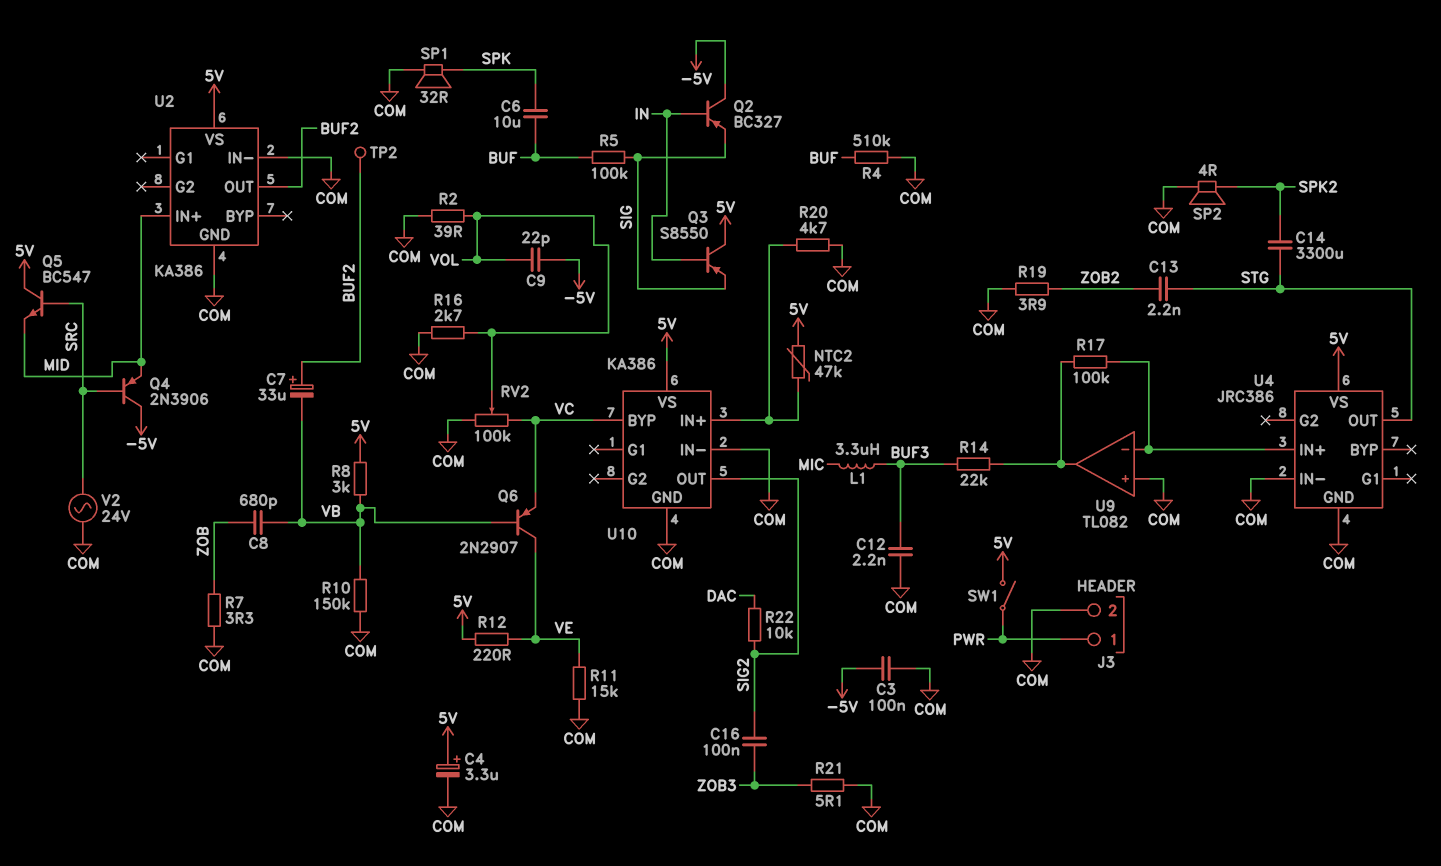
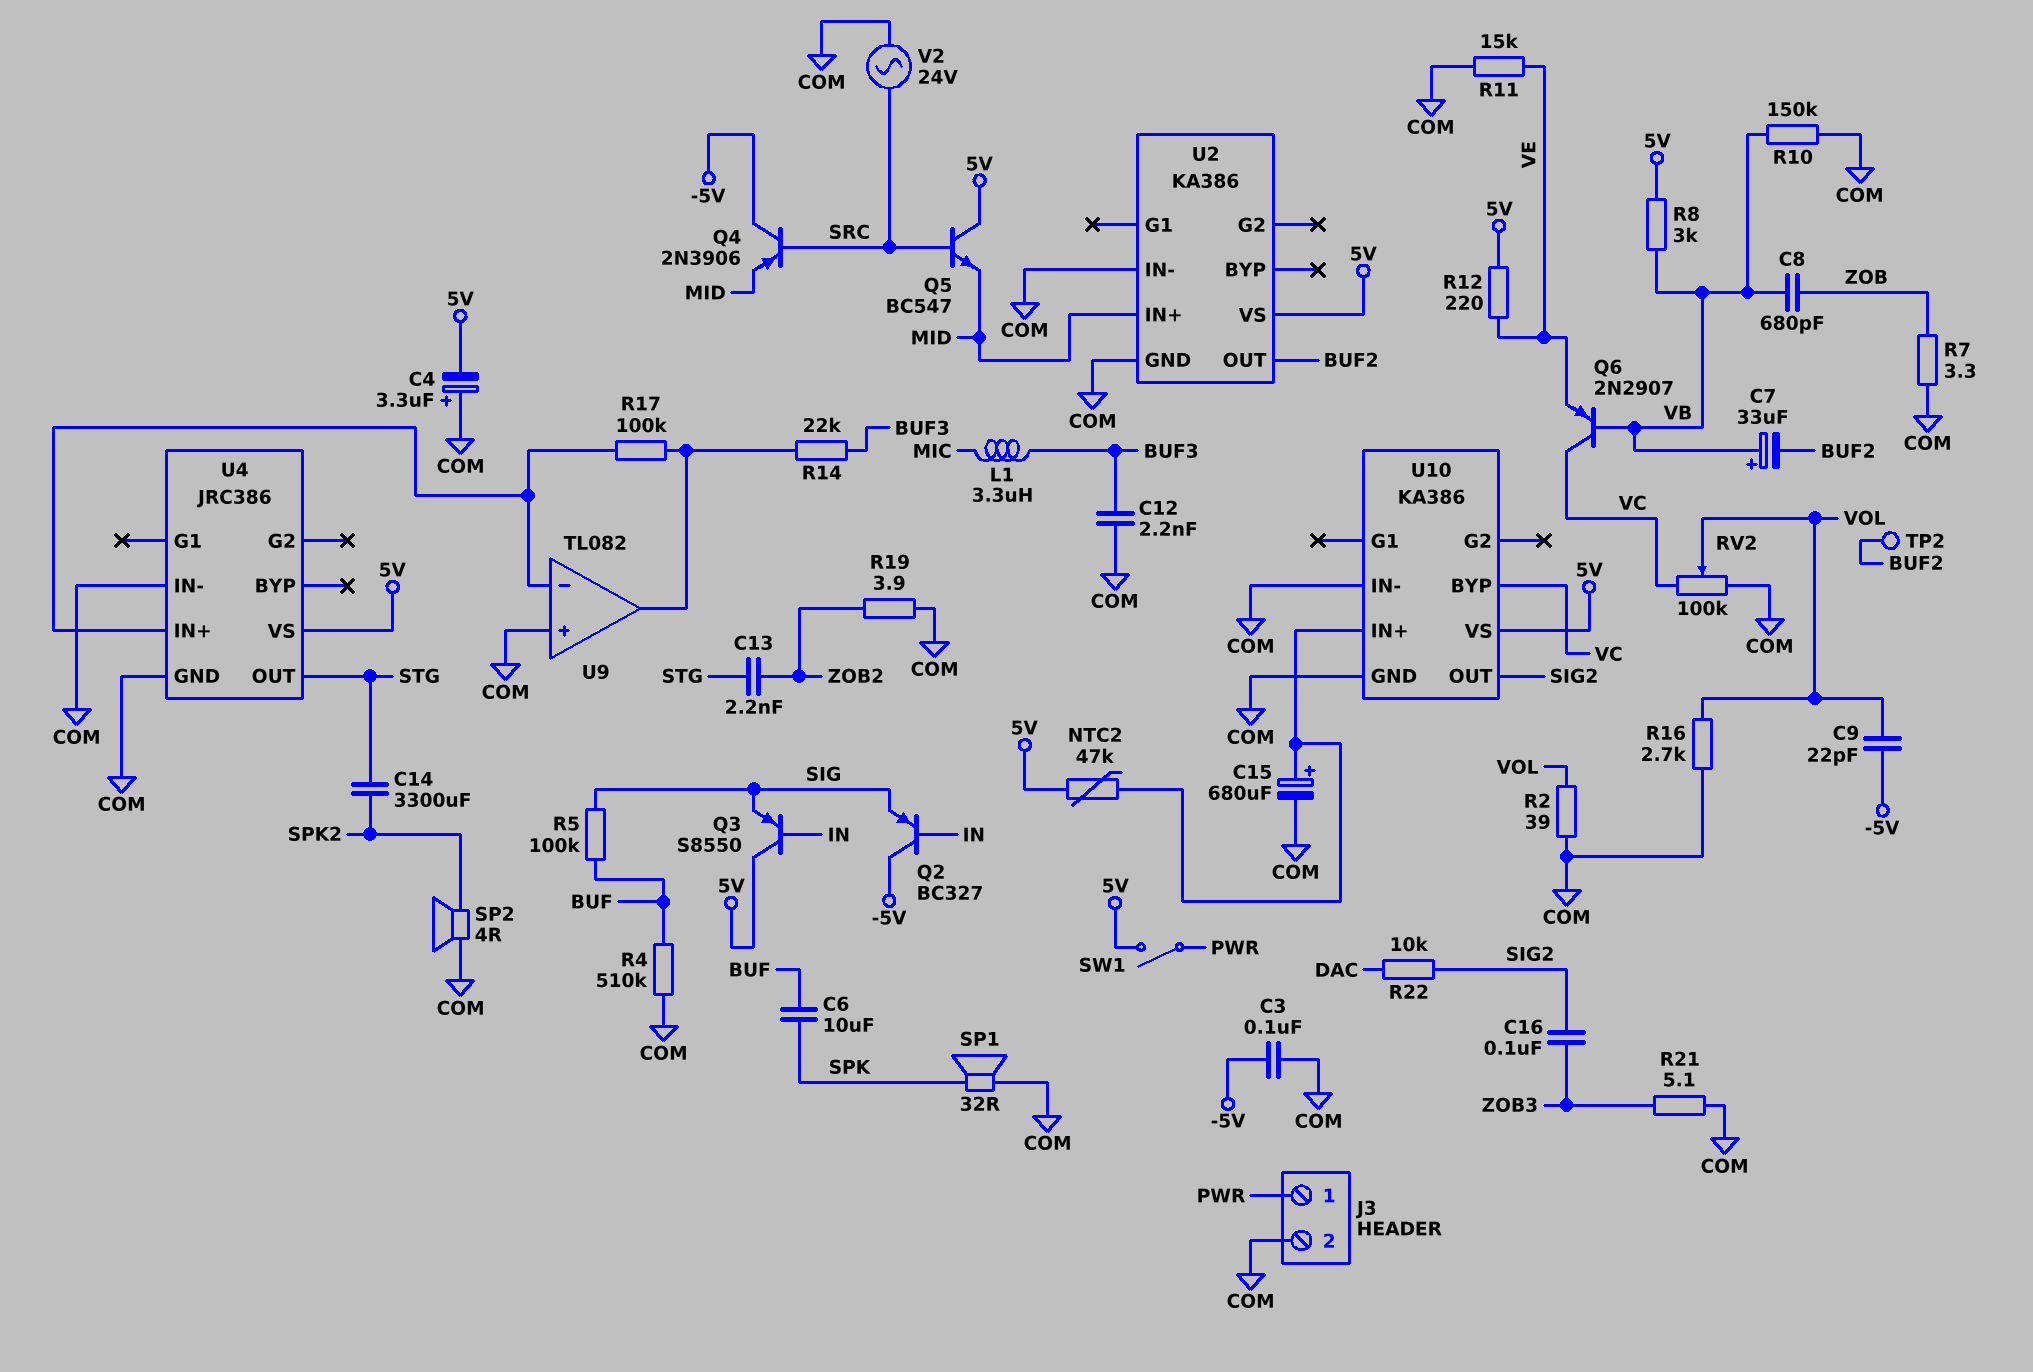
C4: 3.3uF (plus 5V, minus COM) -> 3.3uF (plus COM, minus 5V)
C7: 33uF (plus BUF2, minus VB) -> 33uF (plus VB, minus BUF2)
C15: none -> 680uF (plus U10/IN+, minus COM)
Q6: PNP 2N2907 (B VB, C VE, E VC) -> PNP 2N2907 (B VB, C VC, E VE)
R20: 4.7k (COM, U10/IN+) -> none

